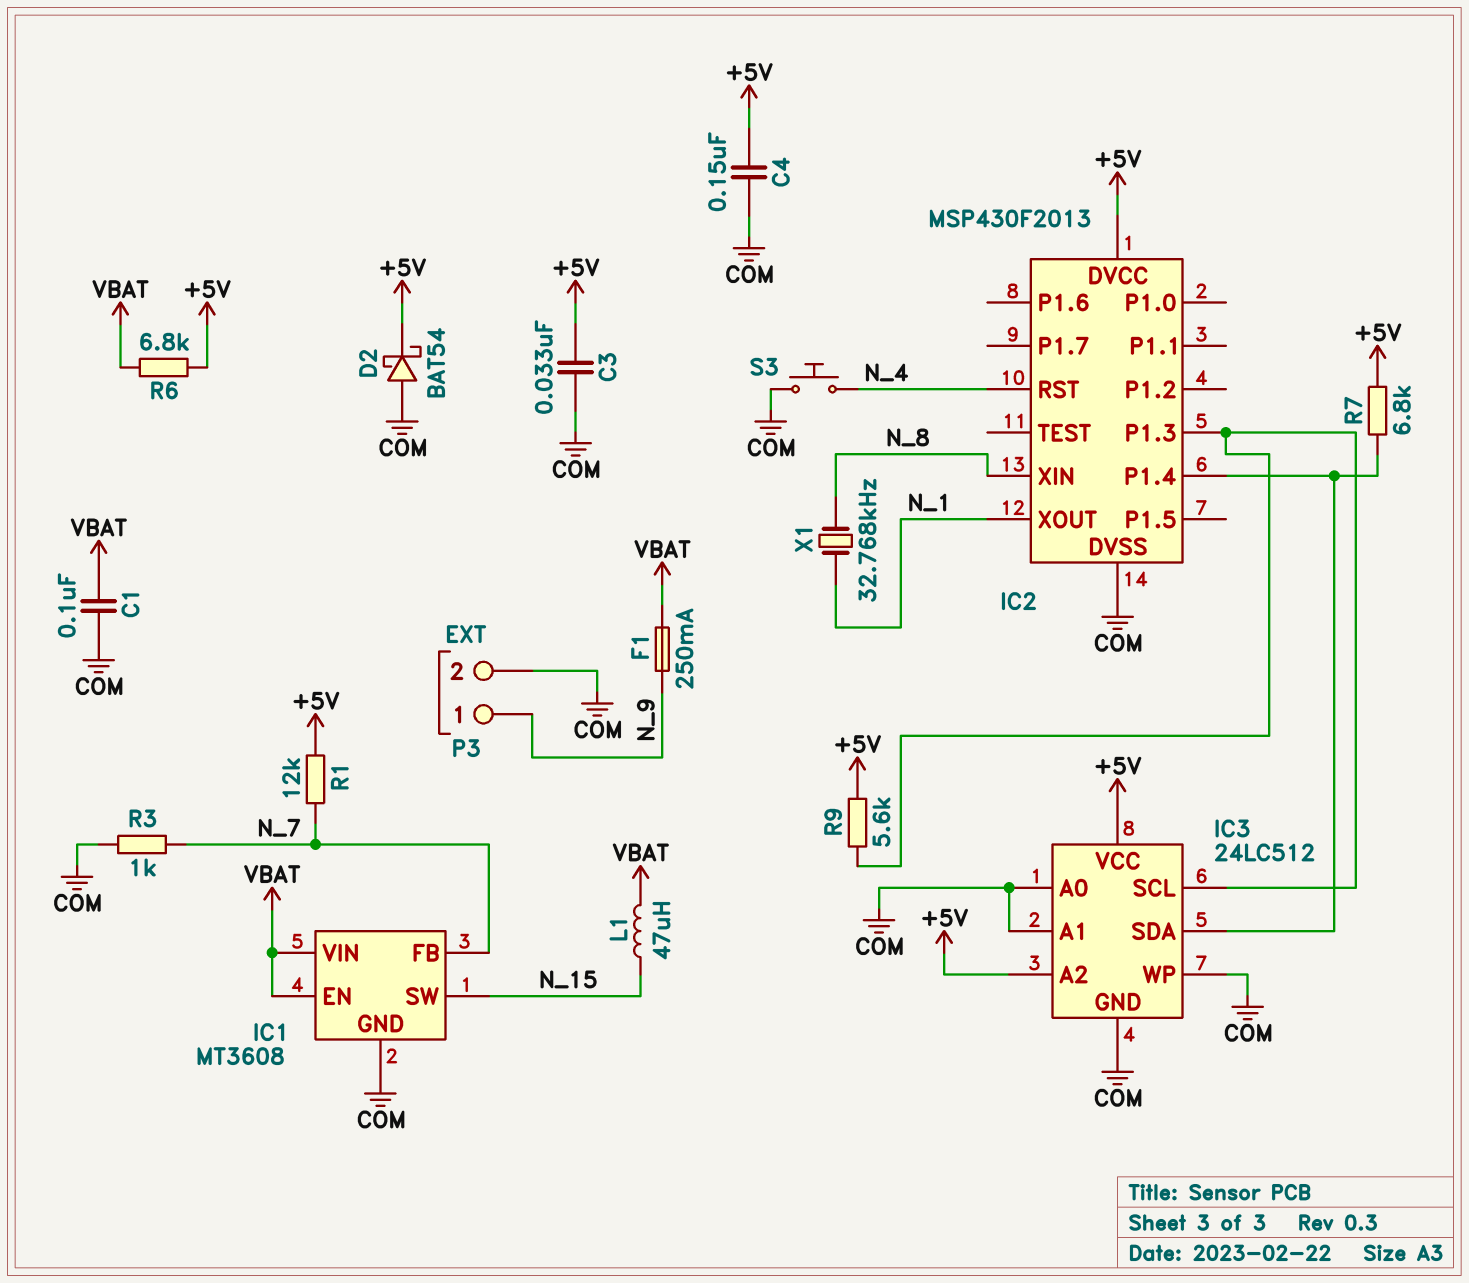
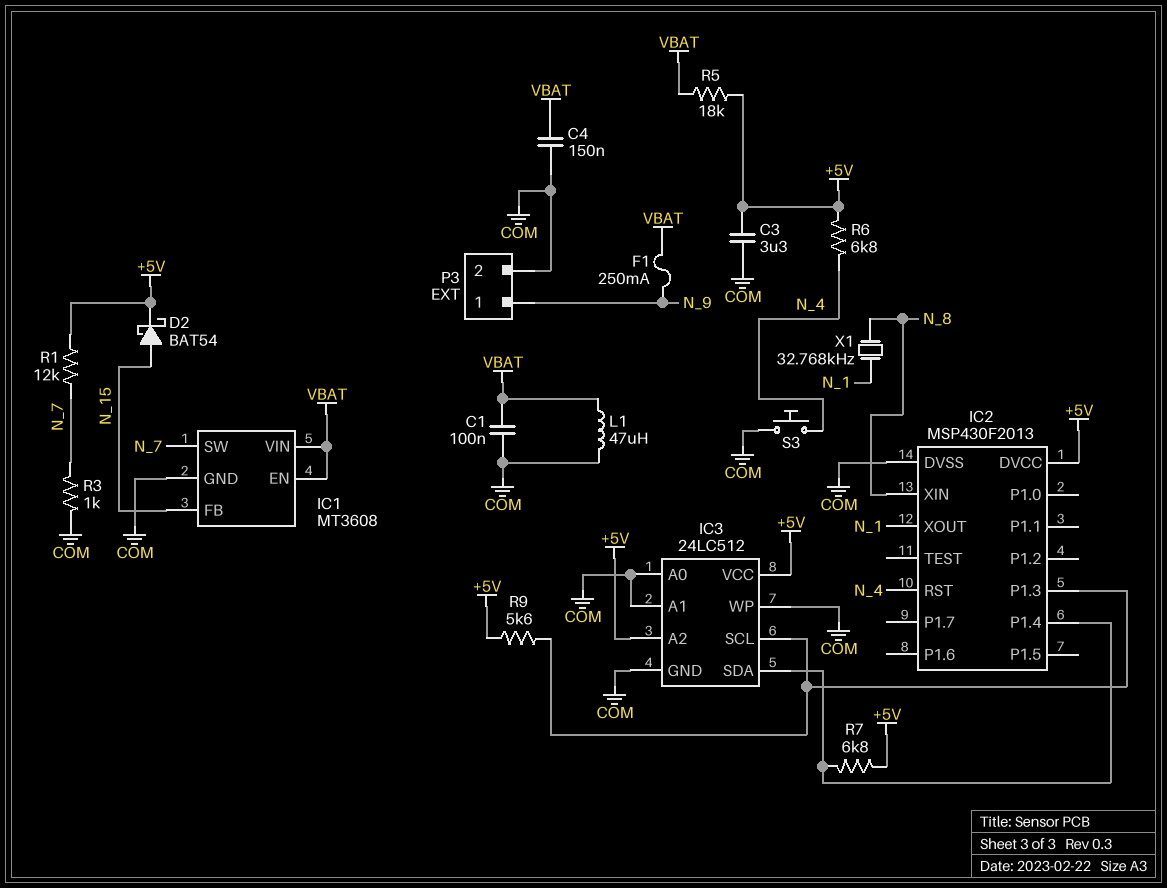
C3: 33nF (+5V, COM) -> 3.3uF (+5V, COM)
C4: 150nF (+5V, COM) -> 150nF (COM, VBAT)
D2: schottky BAT54 (A COM, K +5V) -> schottky BAT54 (A N_15, K +5V)
IC1 pin FB: N_7 -> N_15
IC1 pin SW: N_15 -> N_7
L1: 47uH (N_15, VBAT) -> 47uH (COM, VBAT)
R5: none -> 18k (+5V, VBAT)
R6: 6.8k (+5V, VBAT) -> 6.8k (+5V, N_4)

